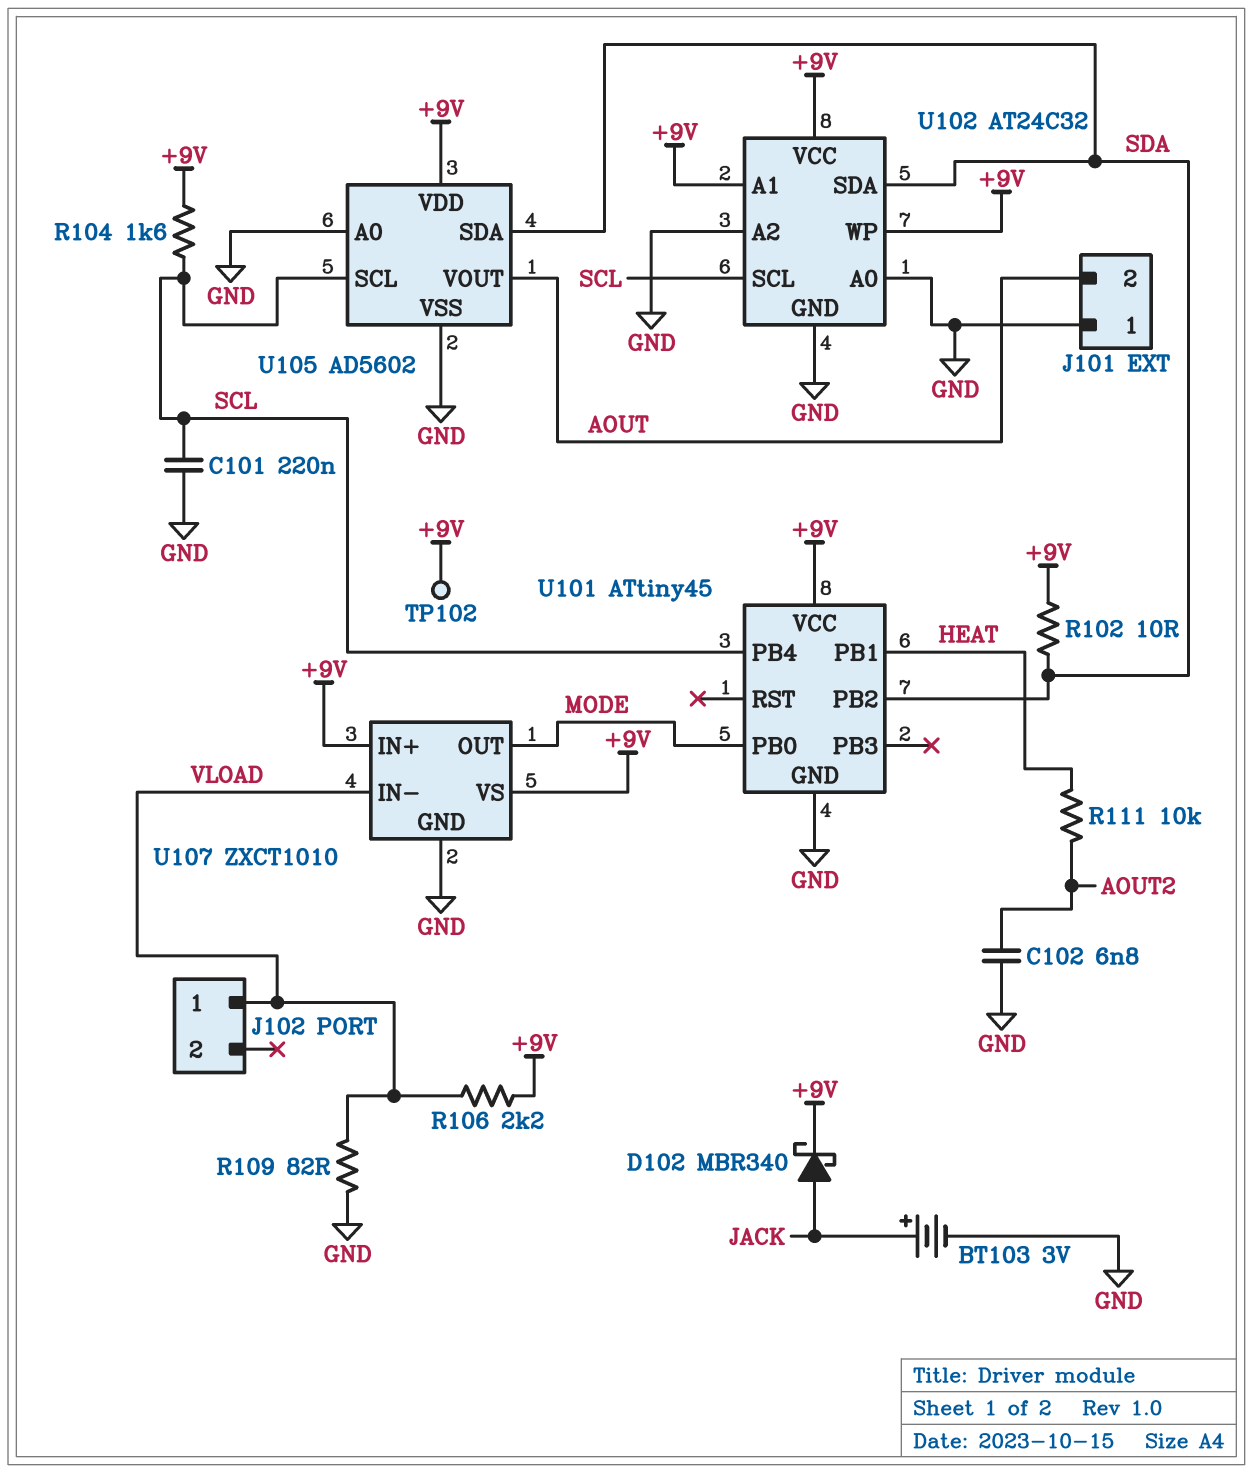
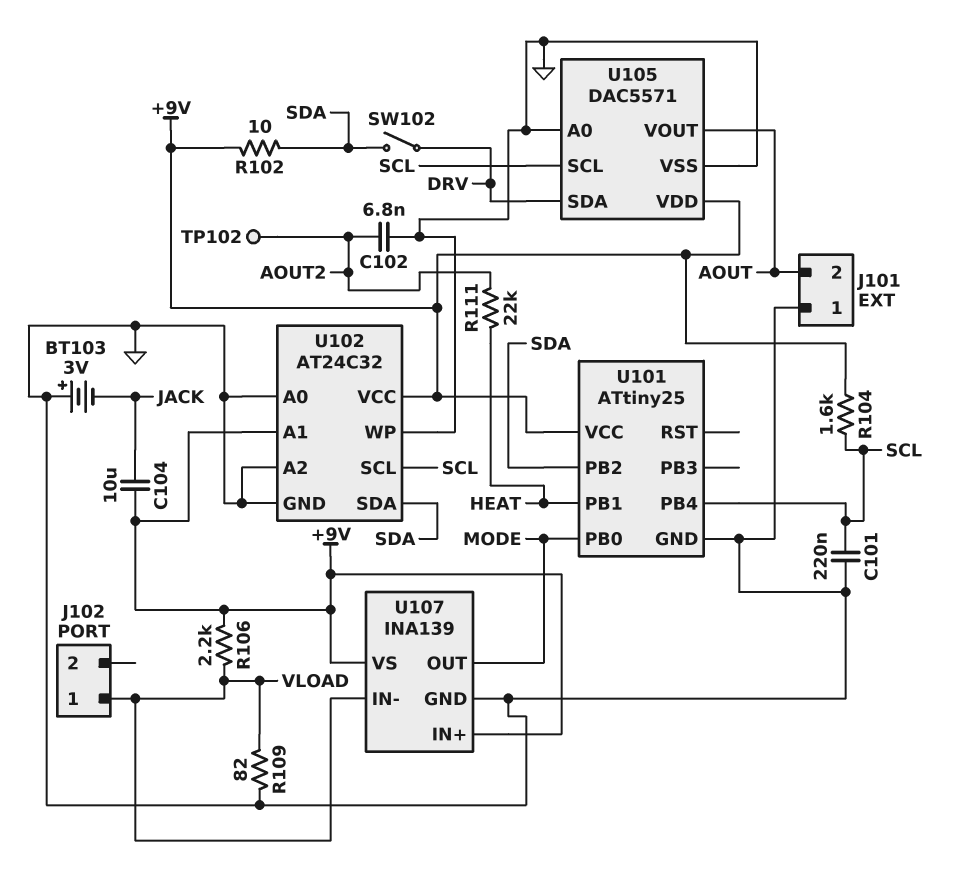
BT103: 3V (plus JACK, minus GND) -> 3V (plus GND, minus JACK)
C104: none -> 10uF (+9V, JACK)
D102: schottky MBR340 (A JACK, K +9V) -> none
R111: 10k (AOUT2, HEAT) -> 22k (AOUT2, HEAT)
SW102: none -> switch (DRV, SDA)
TP102: test point (+9V) -> test point (AOUT2)
U101: ATtiny45 -> ATtiny25
U102 pin WP: +9V -> GND
U105: AD5602 -> DAC5571
U105 pin SDA: SDA -> DRV
U107: ZXCT1010 -> INA139

